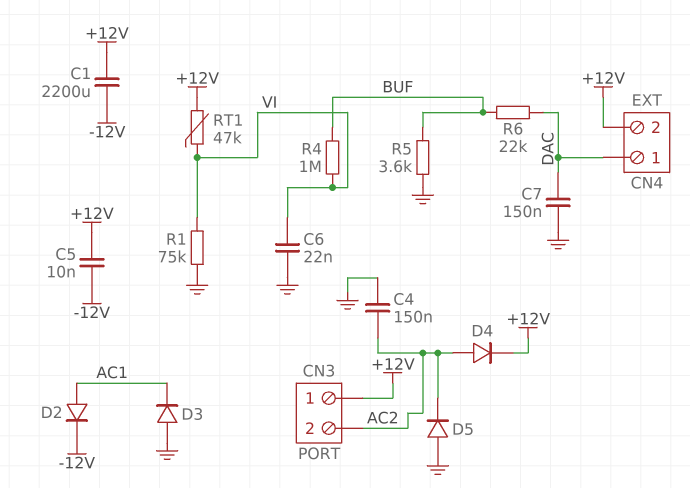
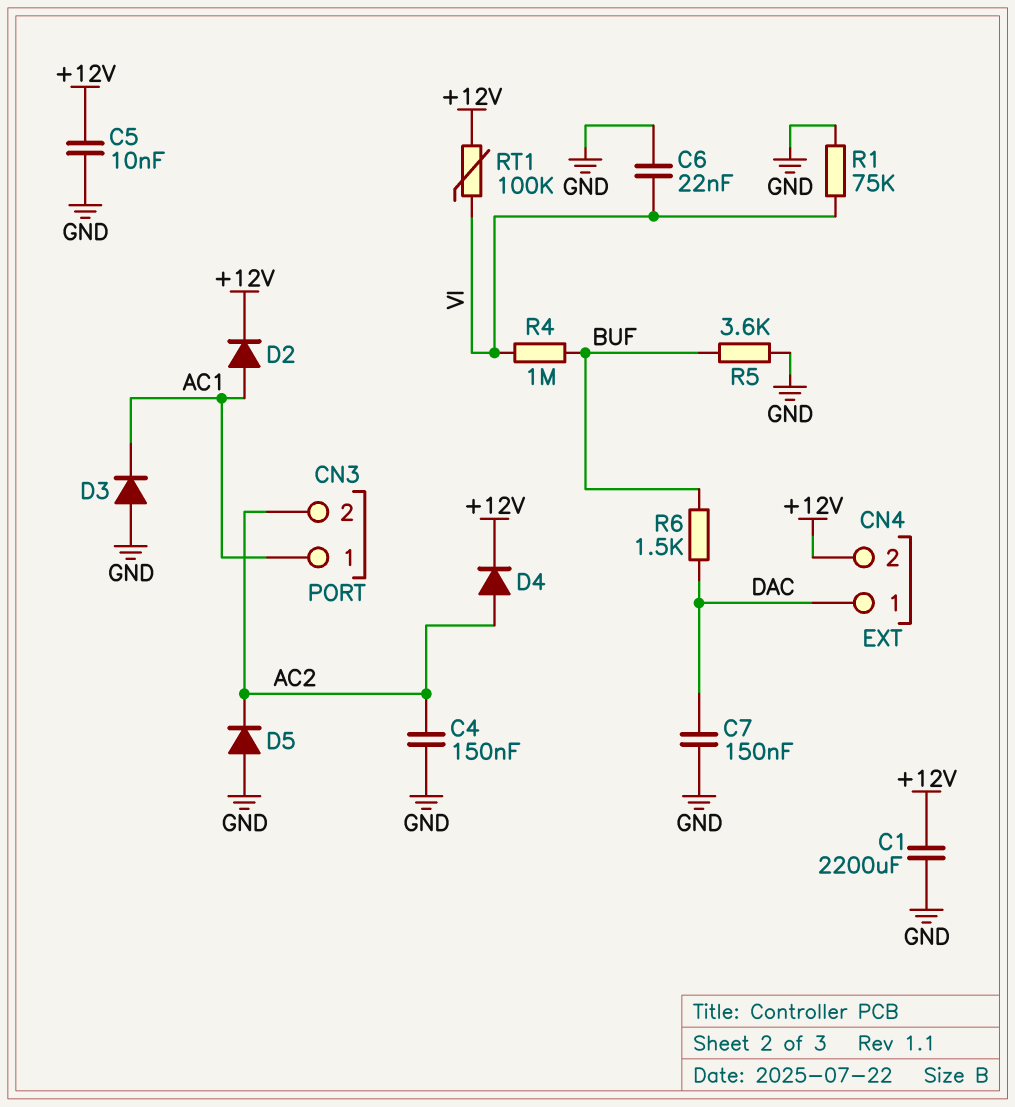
C1: 2200uF (+12V, -12V) -> 2200uF (+12V, GND)
C5: 10nF (+12V, -12V) -> 10nF (+12V, GND)
CN3 pin 1: +12V -> AC1
D2: diode (A AC1, K -12V) -> diode (A AC1, K +12V)
R6: 22k (BUF, DAC) -> 1.5k (BUF, DAC)
RT1: 47k (+12V, VI) -> 100k (+12V, VI)

